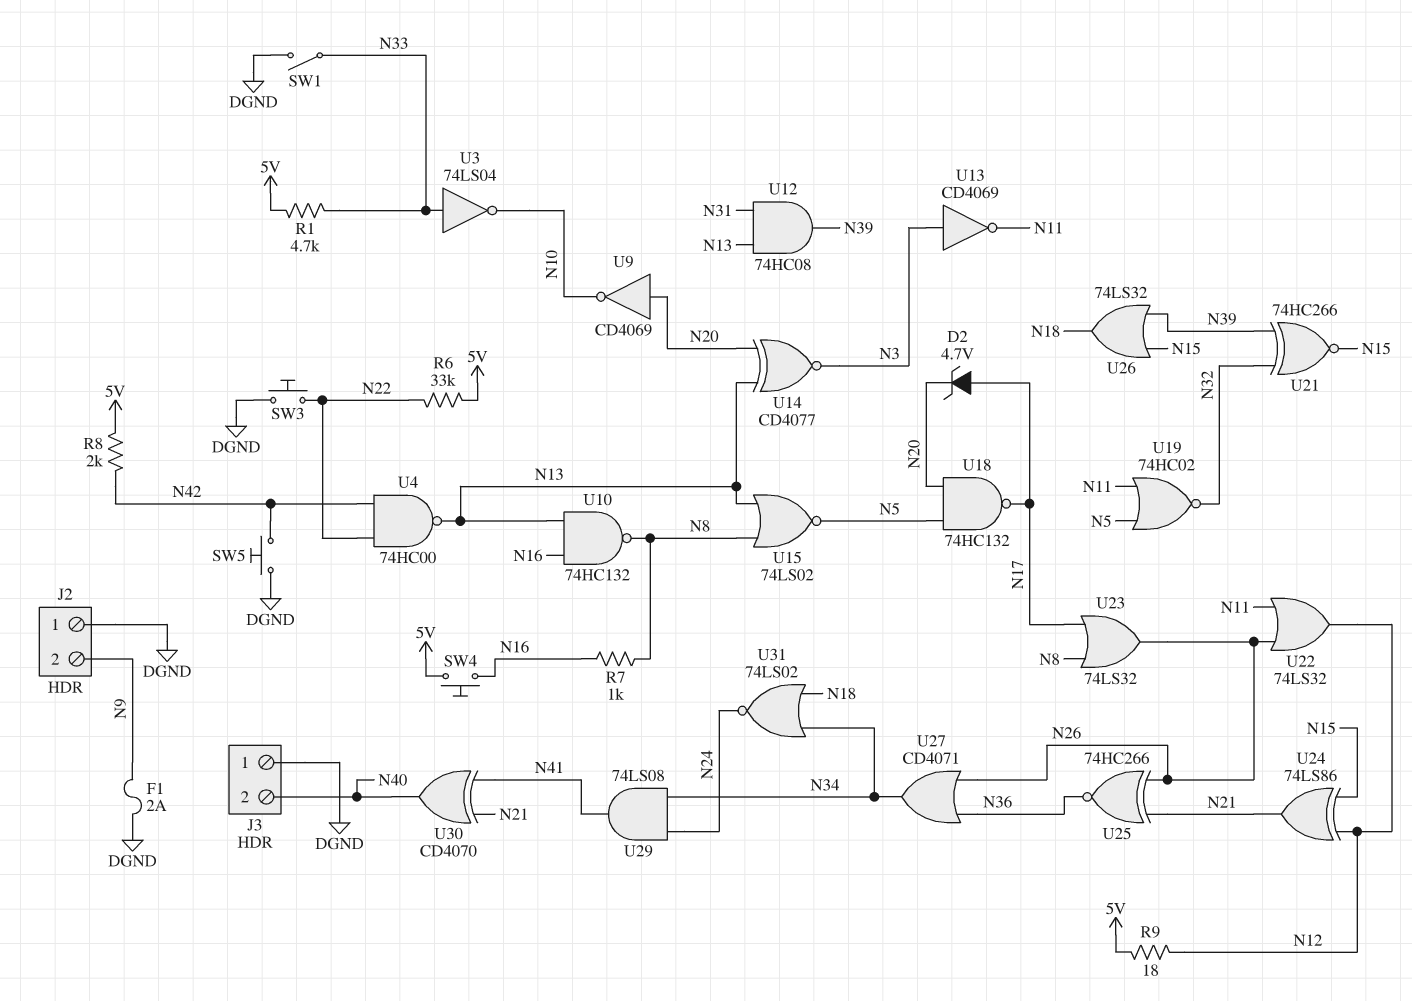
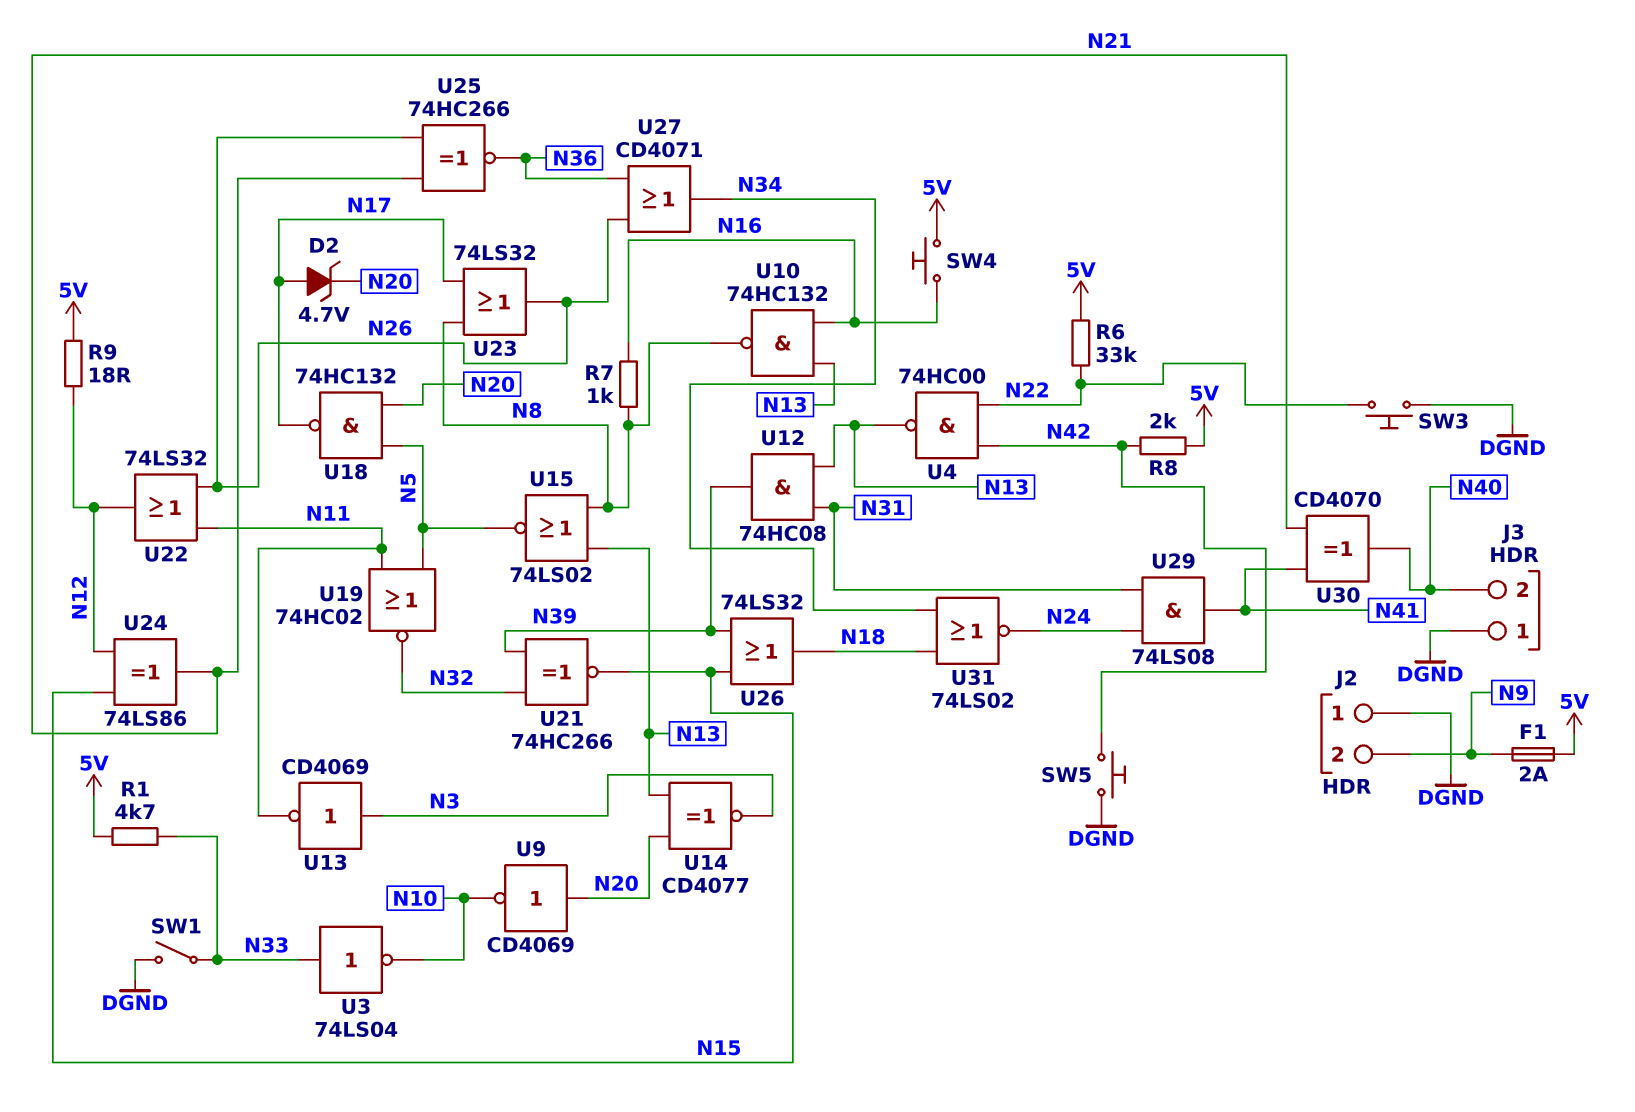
F1: 2A (DGND, N9) -> 2A (5V, N9)
U29: AND 74LS08 (in N24, in N34, out N41) -> AND 74LS08 (in N24, in N31, out N41)

